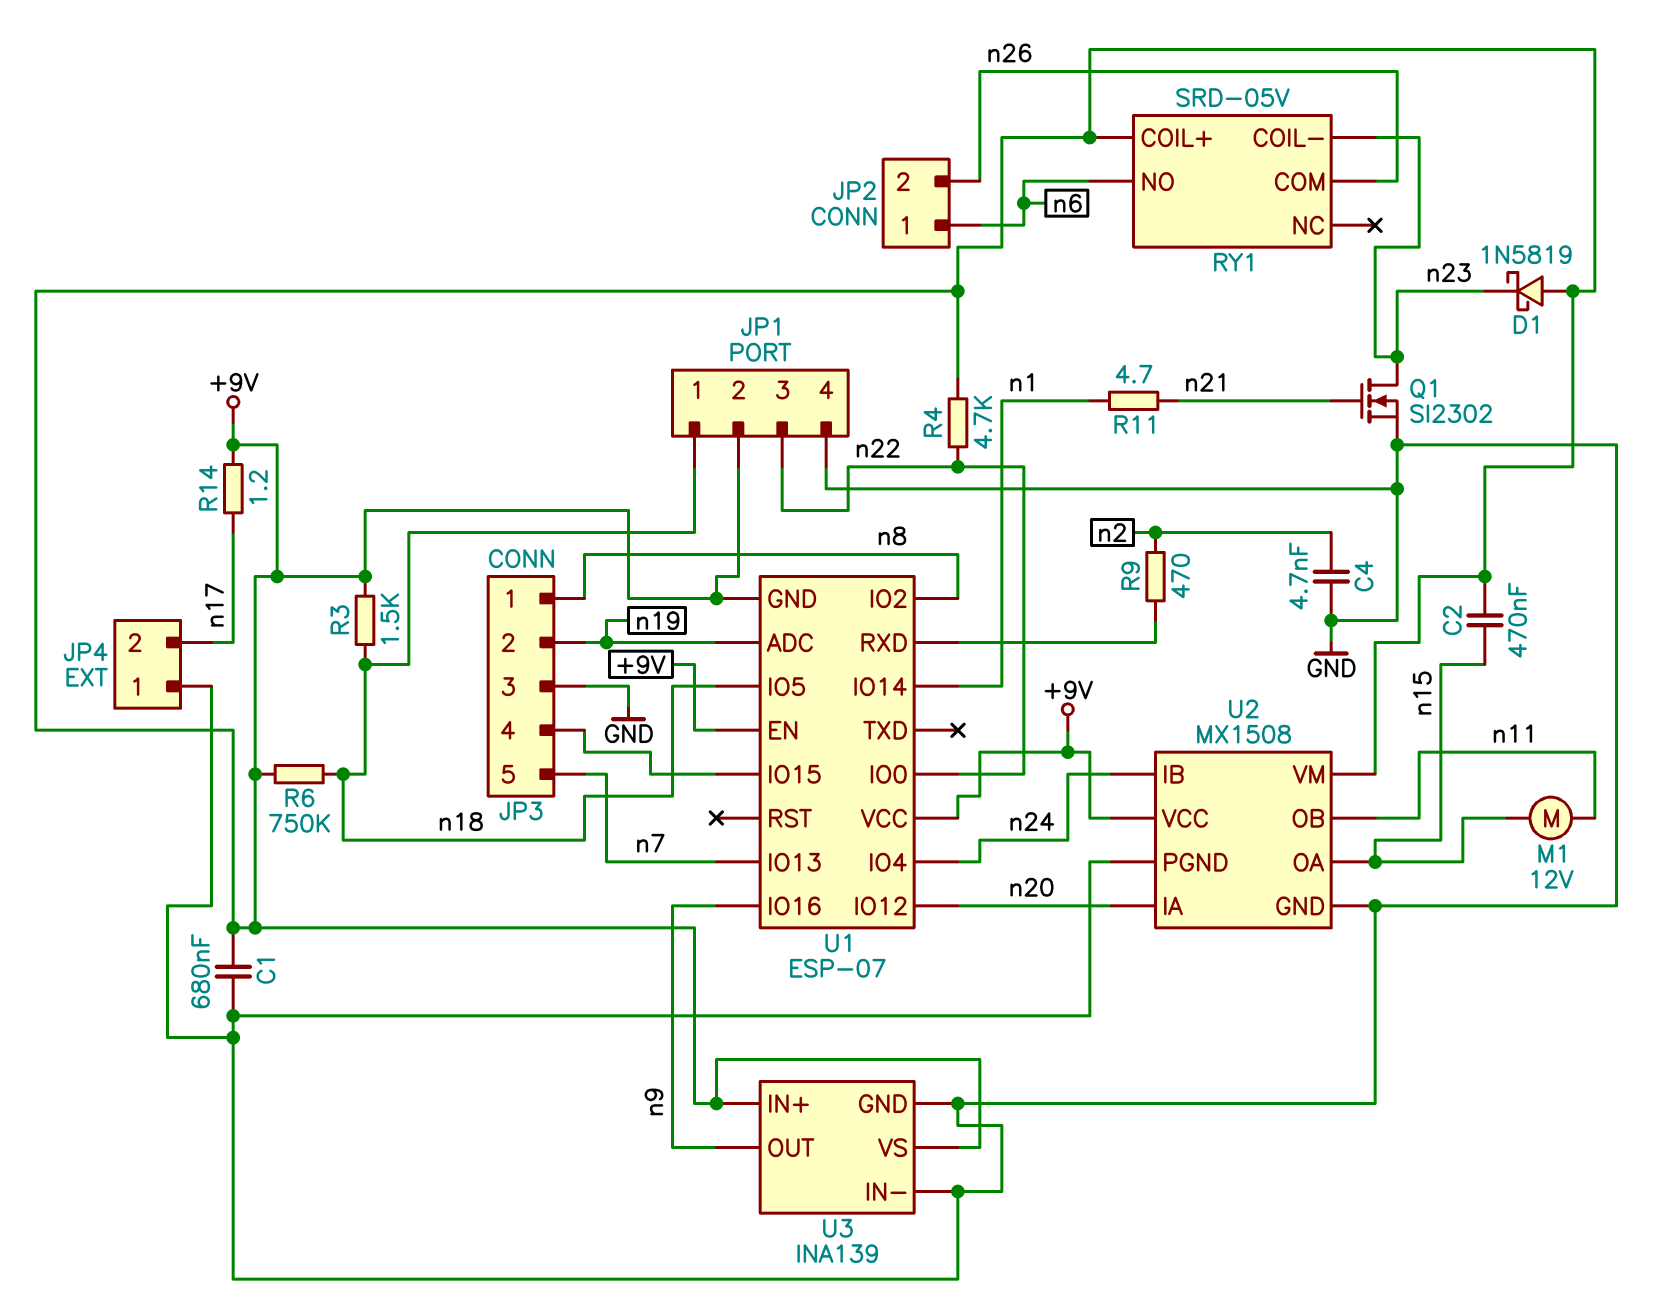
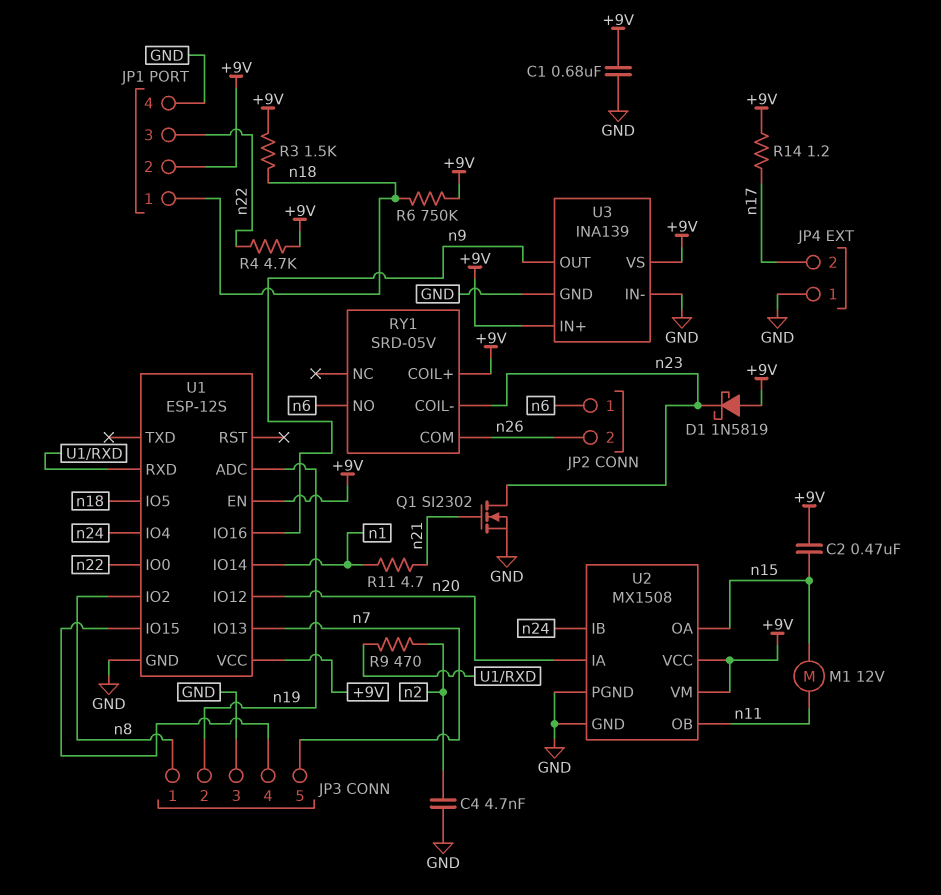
U1: ESP-07 -> ESP-12S
U1 pin GND: +9V -> GND

